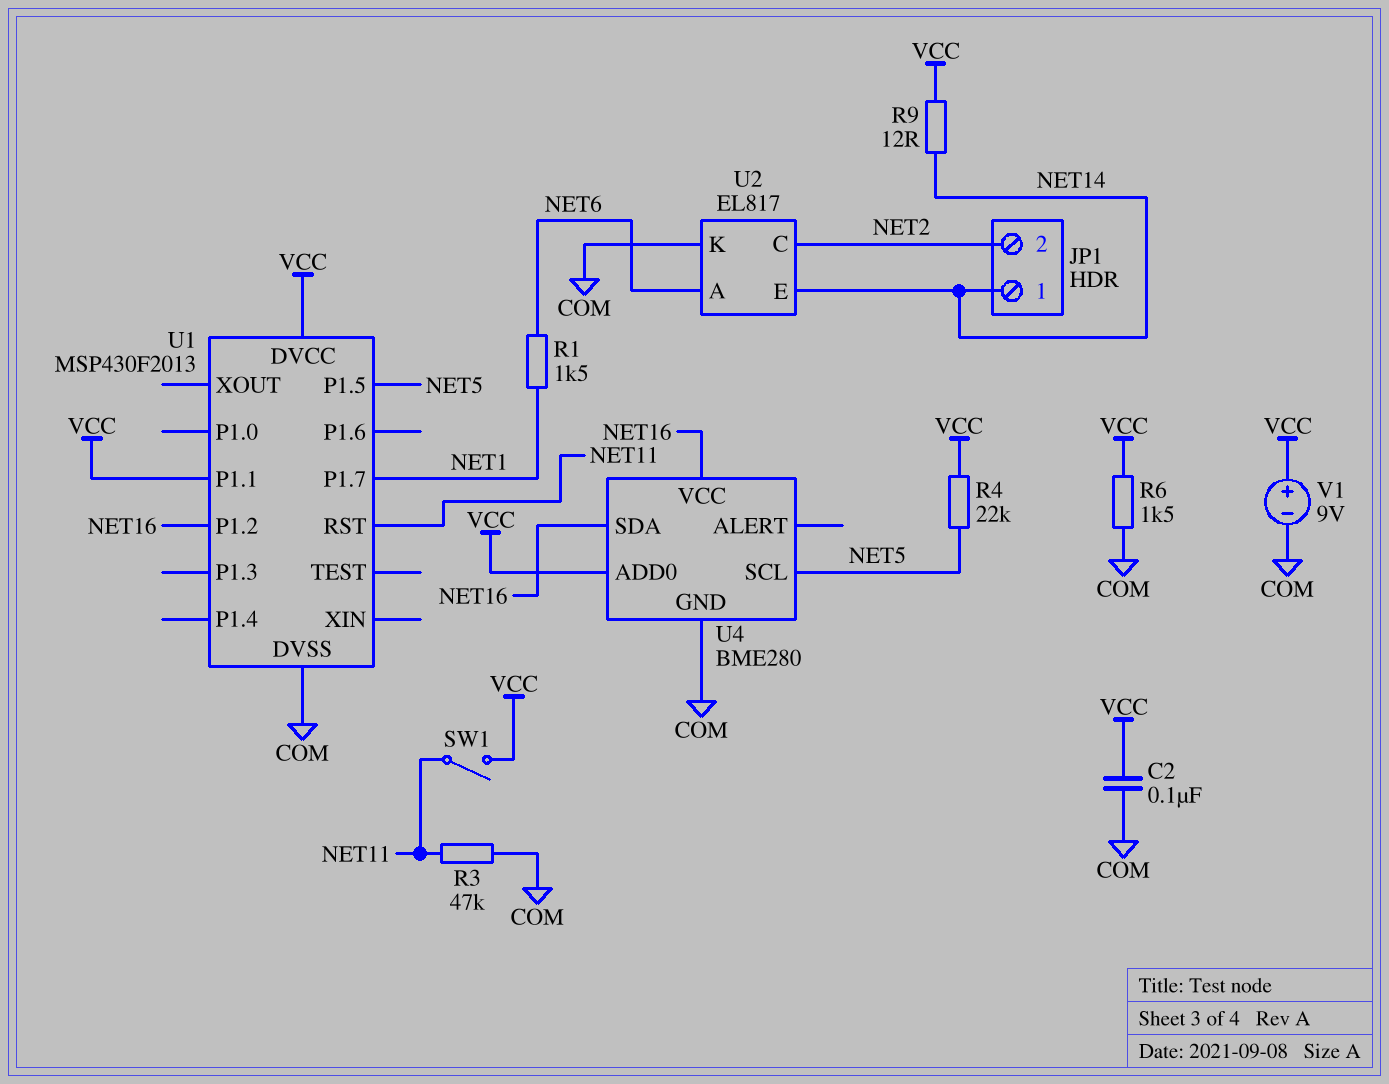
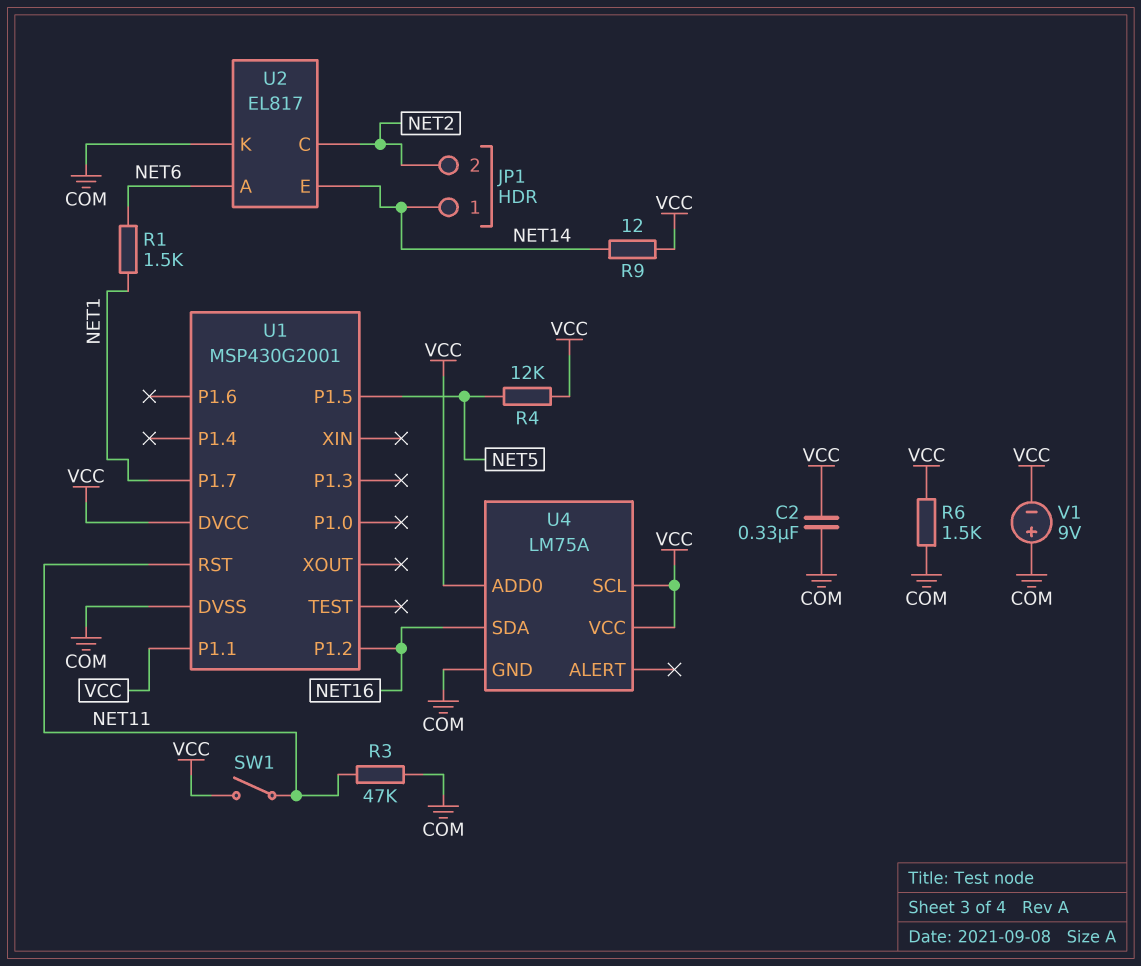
C2: 100nF (COM, VCC) -> 330nF (COM, VCC)
R4: 22k (NET5, VCC) -> 12k (NET5, VCC)
U1: MSP430F2013 -> MSP430G2001
U4: BME280 -> LM75A
U4 pin SCL: NET5 -> VCC
U4 pin VCC: NET16 -> VCC
V1: 9V (plus VCC, minus COM) -> 9V (plus COM, minus VCC)

